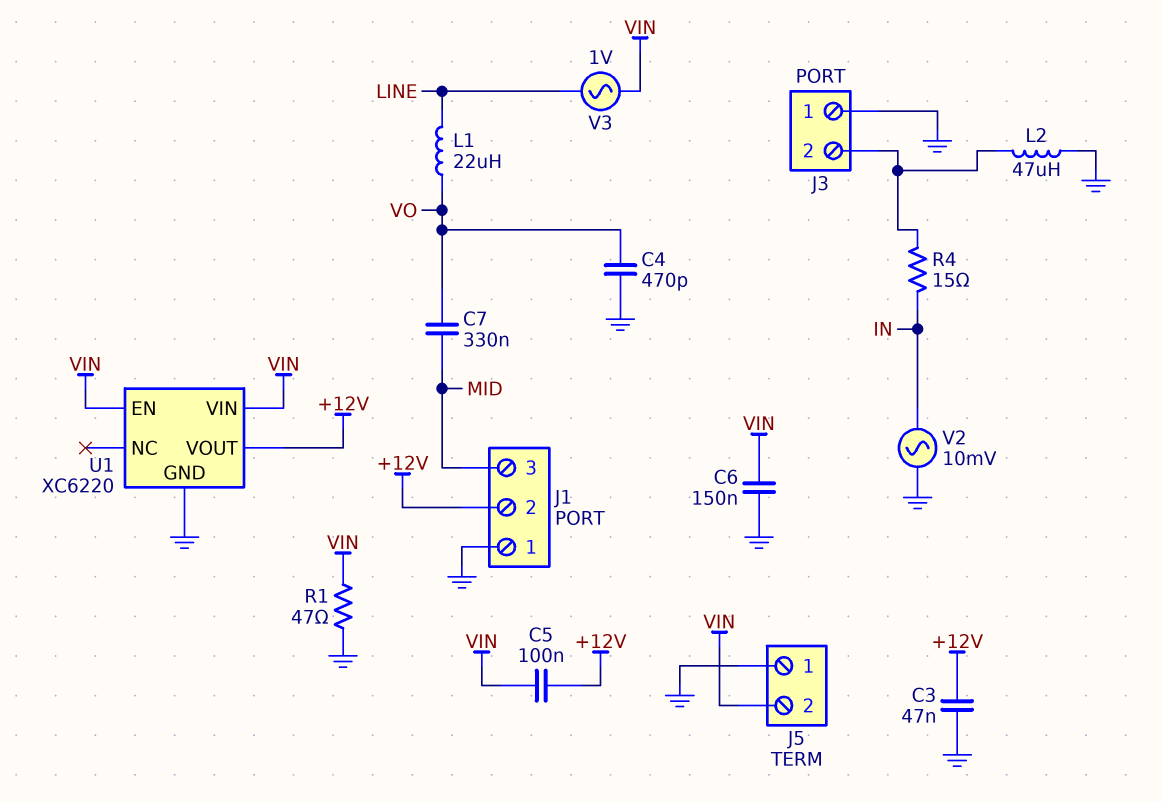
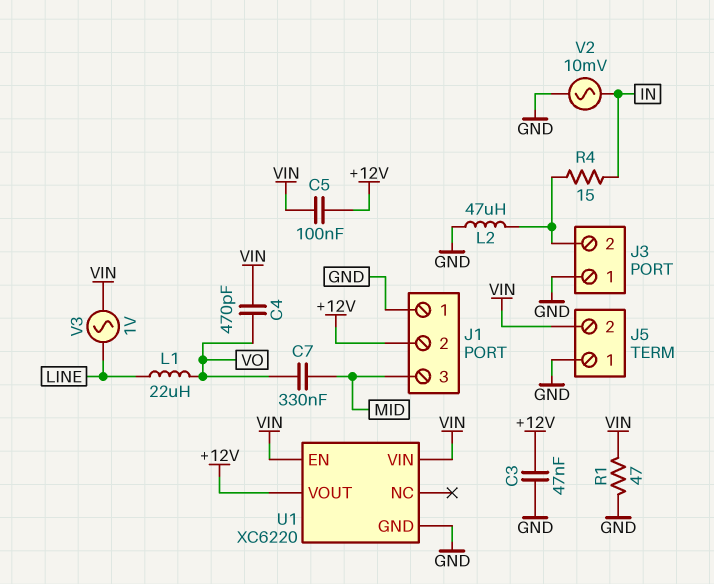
C4: 470pF (GND, VO) -> 470pF (VIN, VO)
C6: 150nF (GND, VIN) -> none

